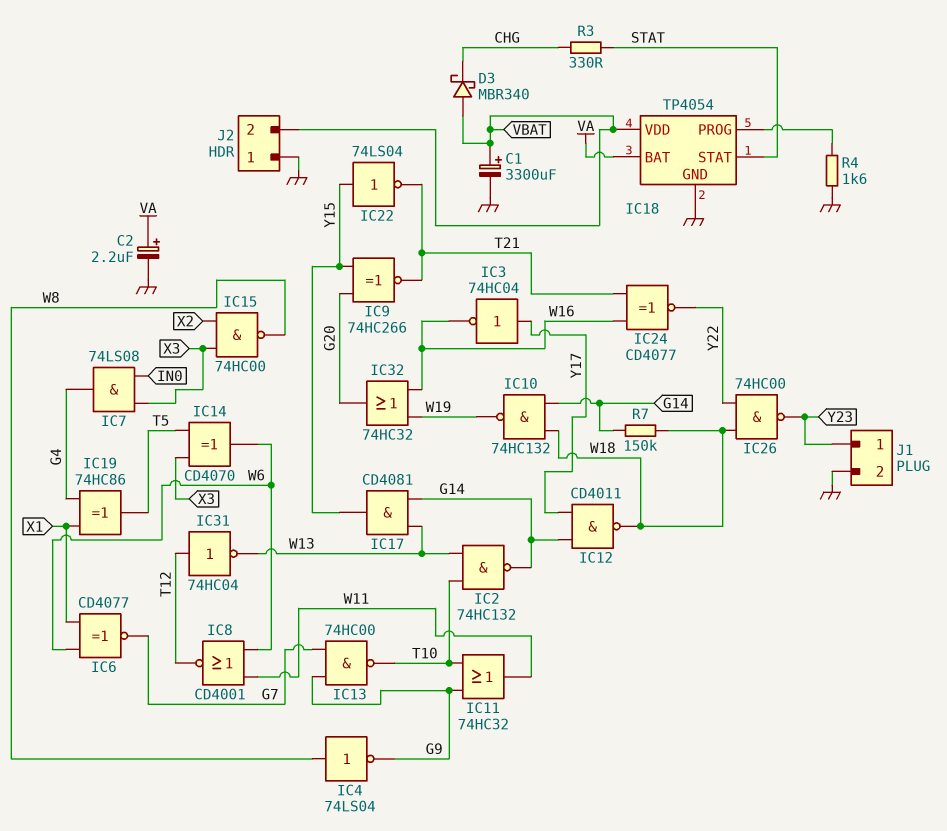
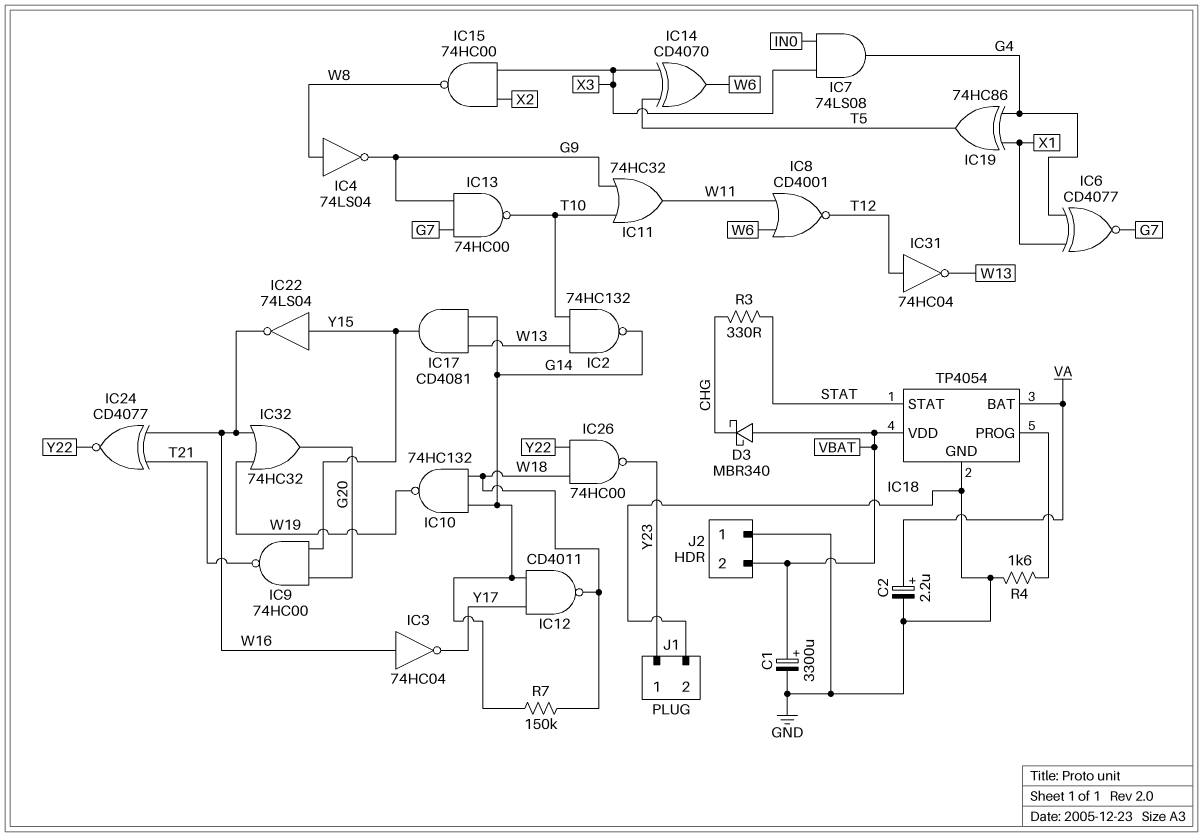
IC3: NOT 74HC04 (in Y17, out W16) -> NOT 74HC04 (in W16, out Y17)
IC6: XNOR CD4077 (in W6, in X1, out G7) -> XNOR CD4077 (in G4, in X1, out G7)
IC9: XNOR 74HC266 (in G20, in Y15, out T21) -> NAND 74HC00 (in G20, in Y15, out T21)
IC22: NOT 74LS04 (in Y15, out T21) -> NOT 74LS04 (in Y15, out W16)

